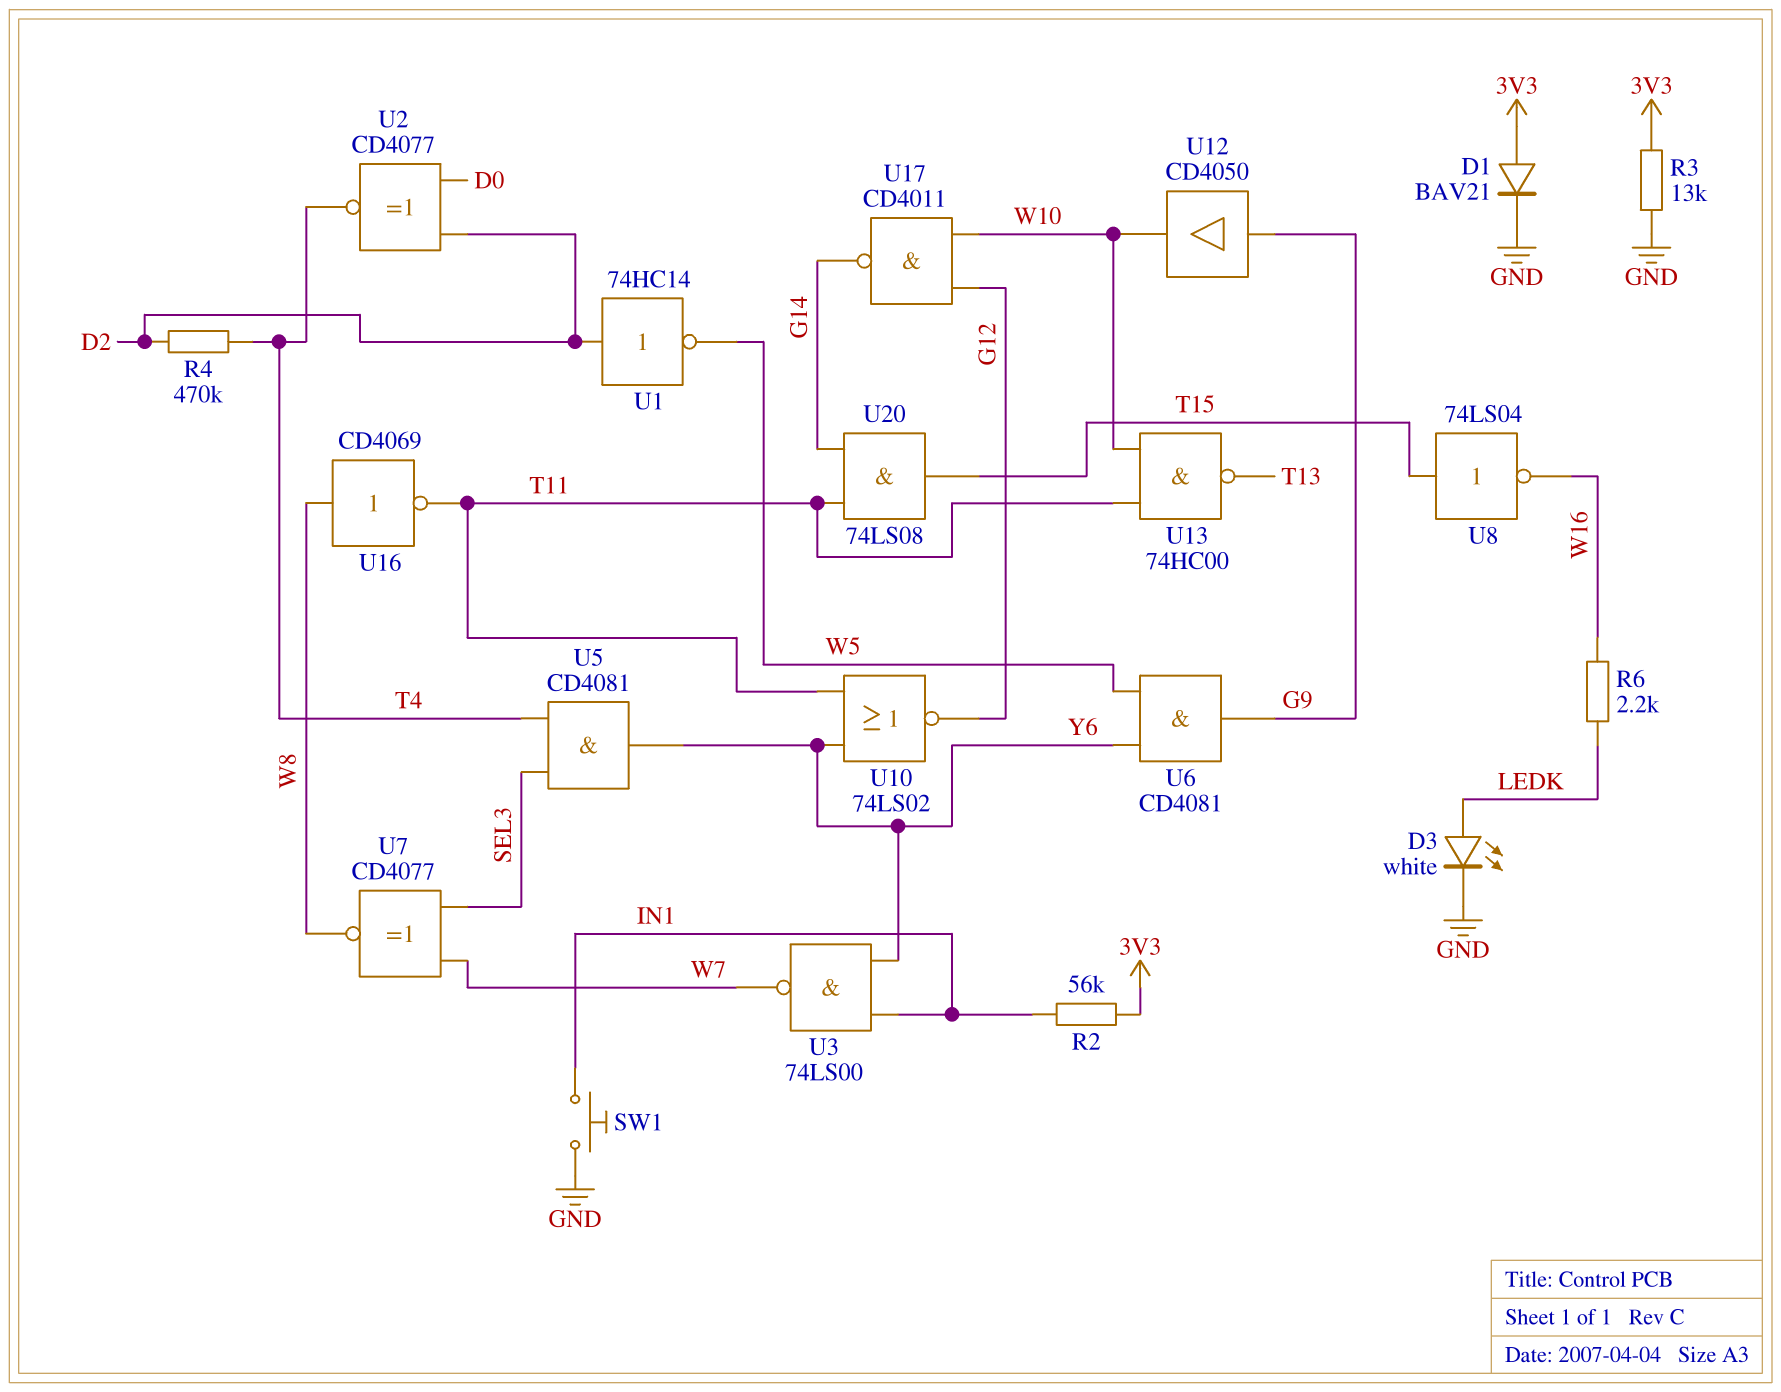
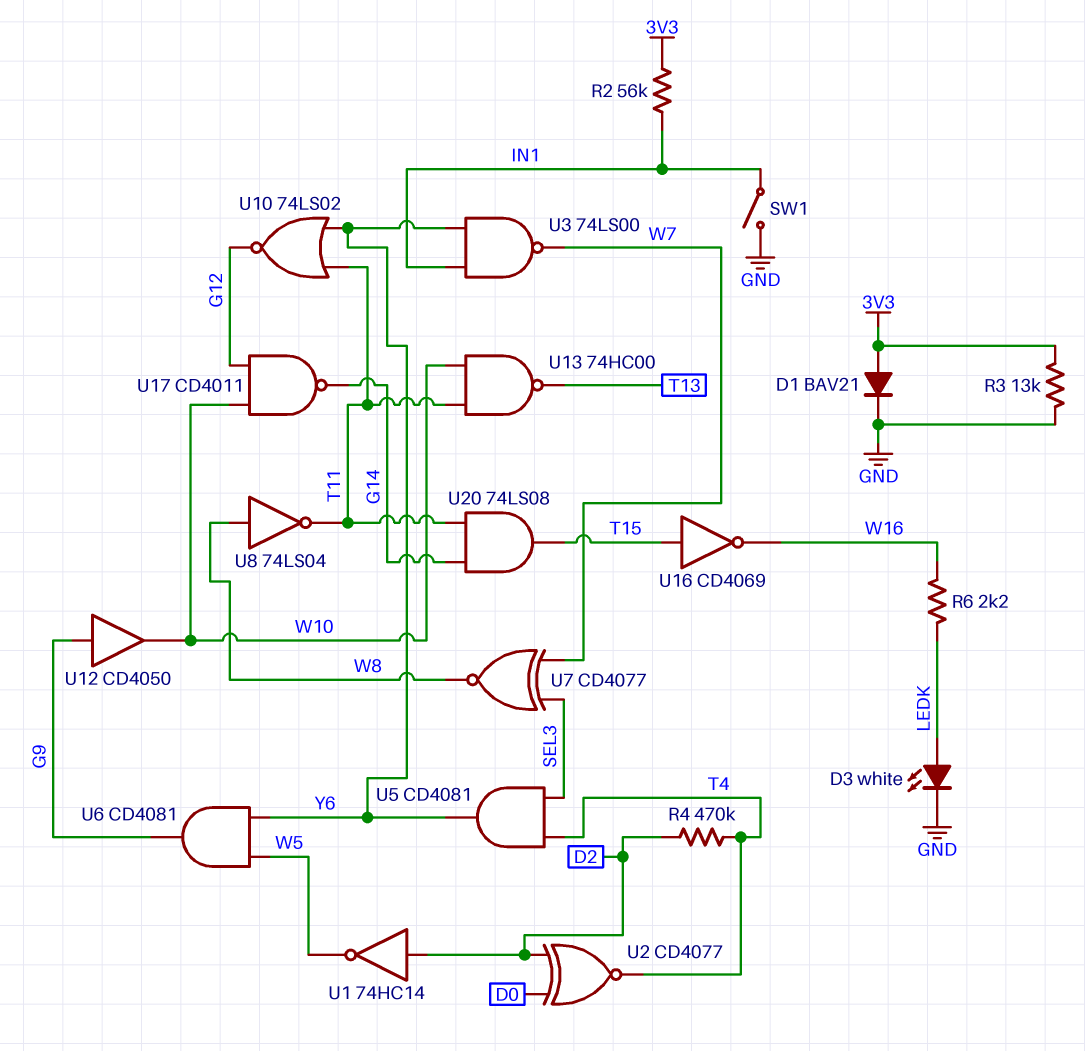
SW1: button (GND, IN1) -> switch (GND, IN1)
U8: NOT 74LS04 (in T15, out W16) -> NOT 74LS04 (in W8, out T11)
U16: NOT CD4069 (in W8, out T11) -> NOT CD4069 (in T15, out W16)

